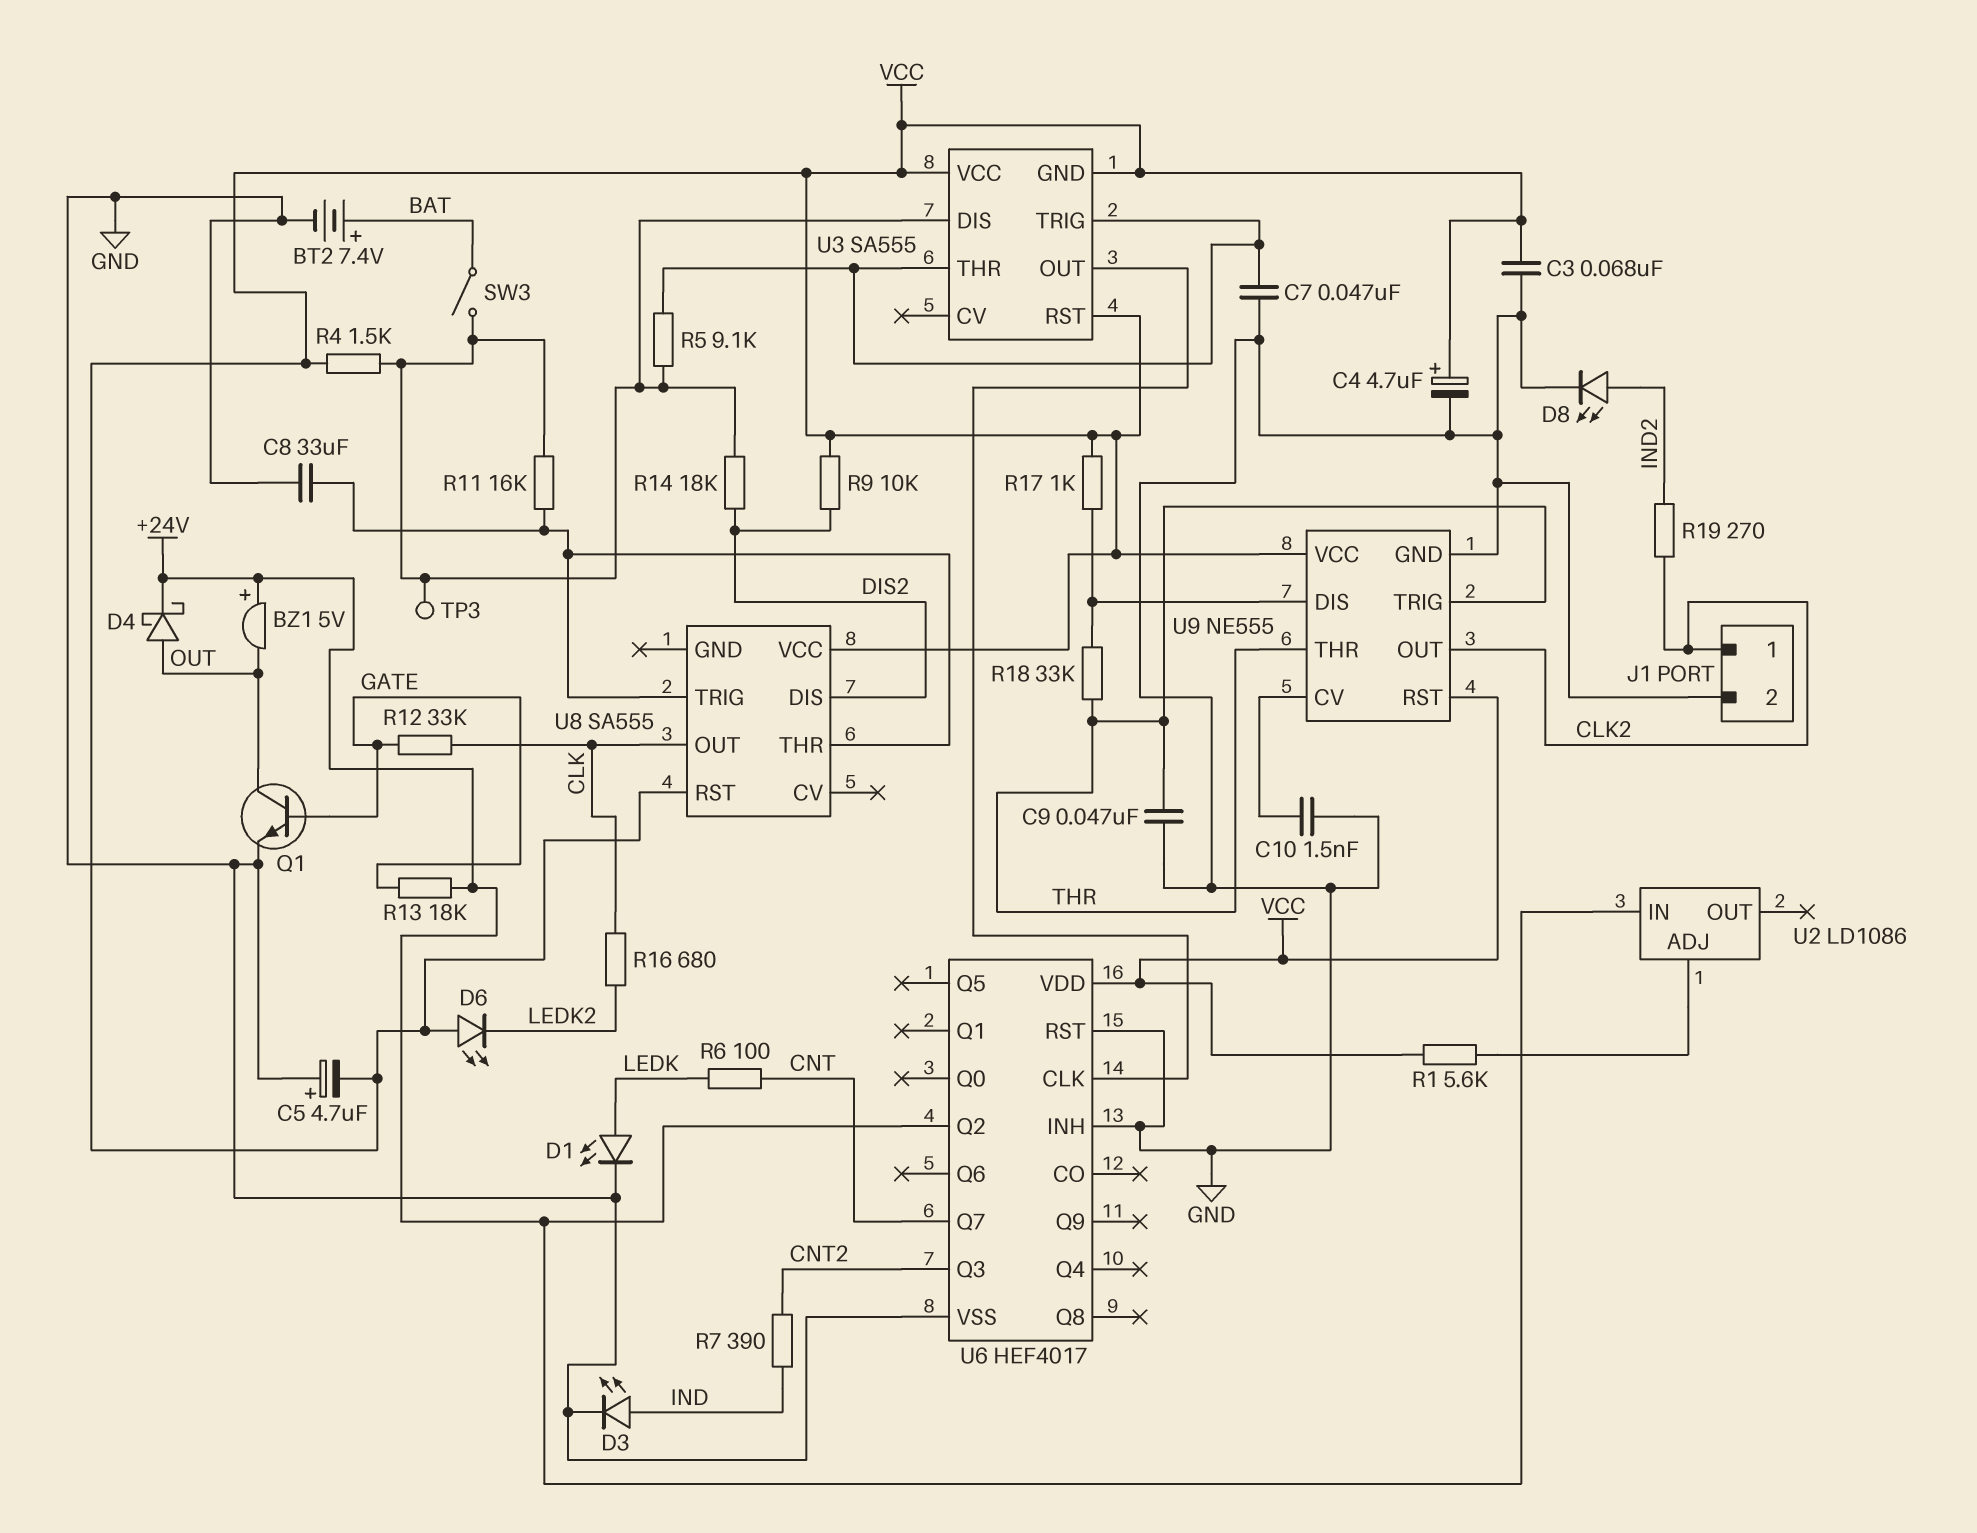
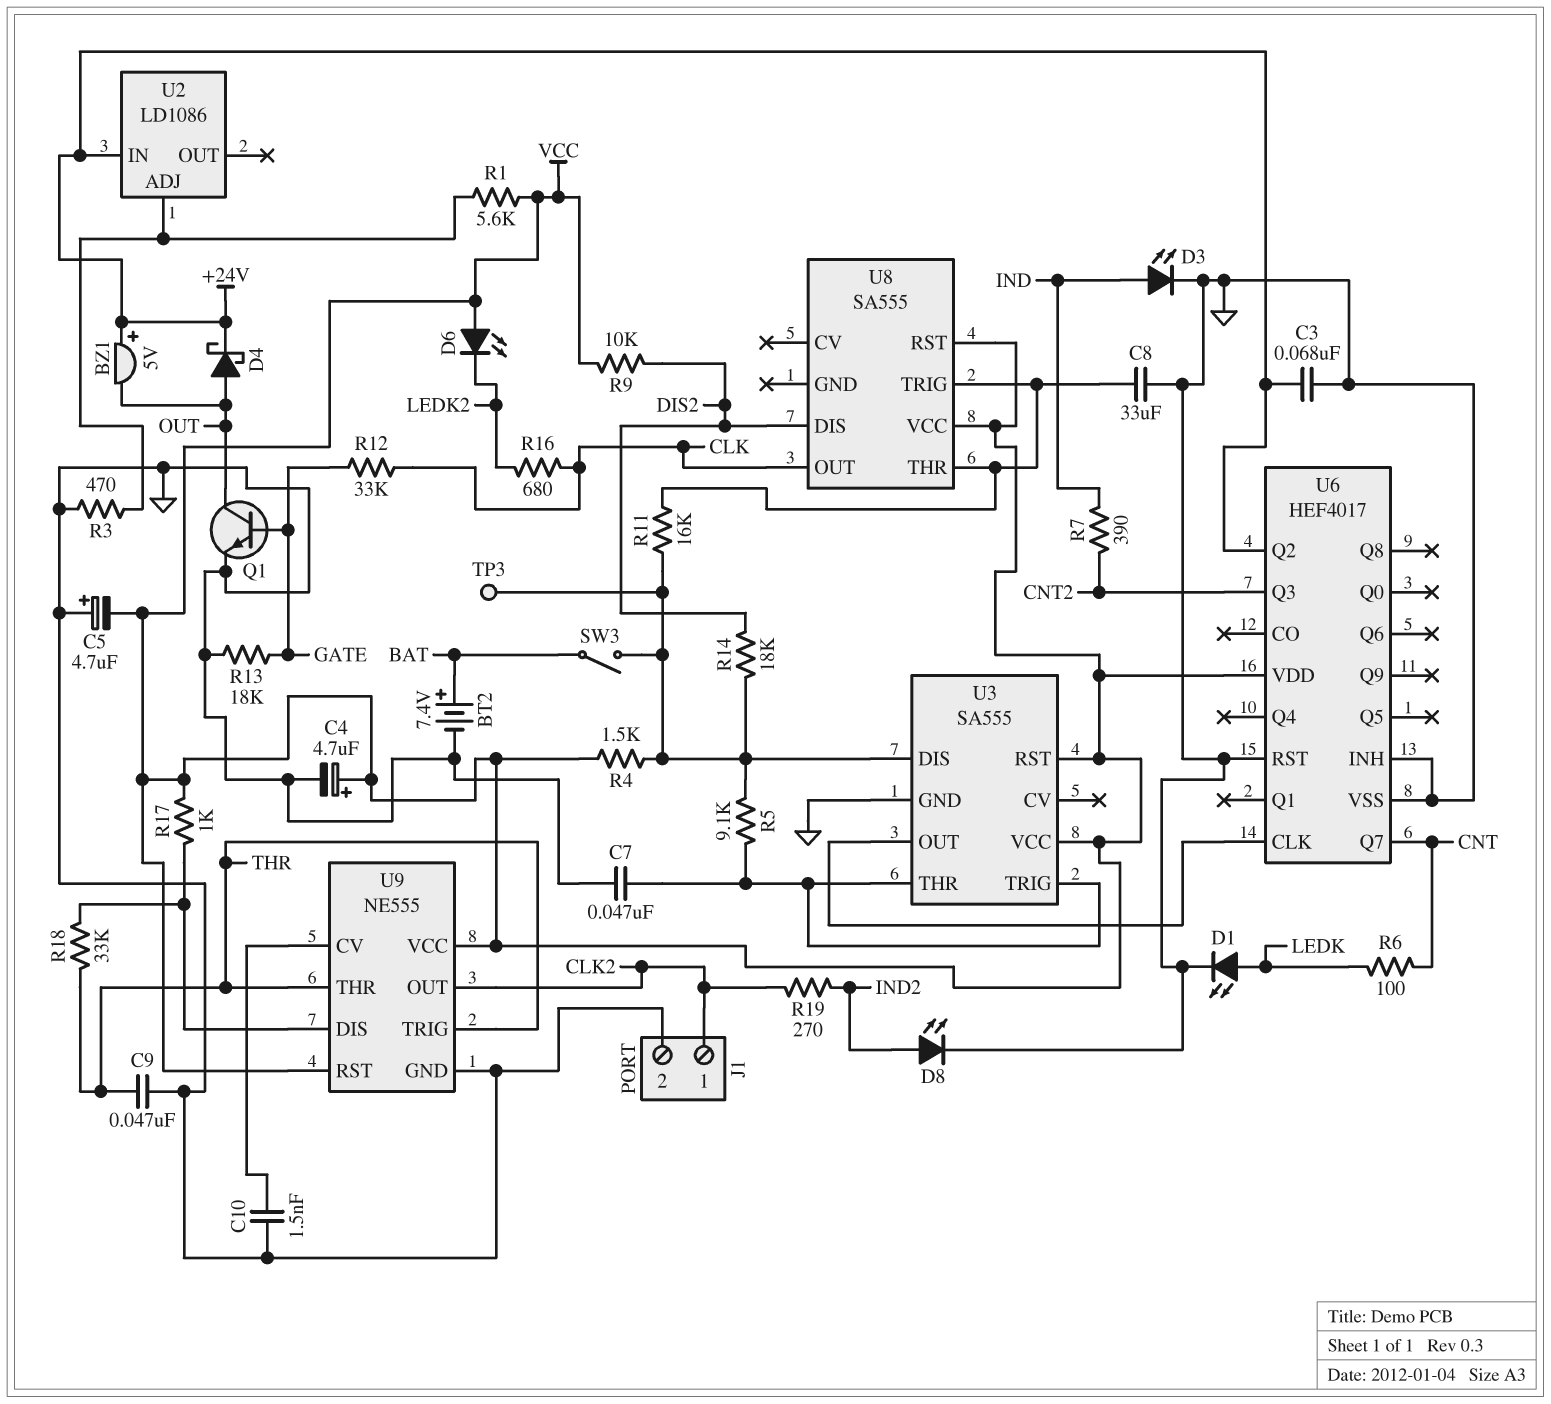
C3: 68nF (GND, VCC) -> 68nF (+24V, GND)
R3: none -> 470 (GND, U2/ADJ)
R13: 18k (+24V, GATE) -> 18k (GATE, GND)
U3 pin GND: VCC -> GND

